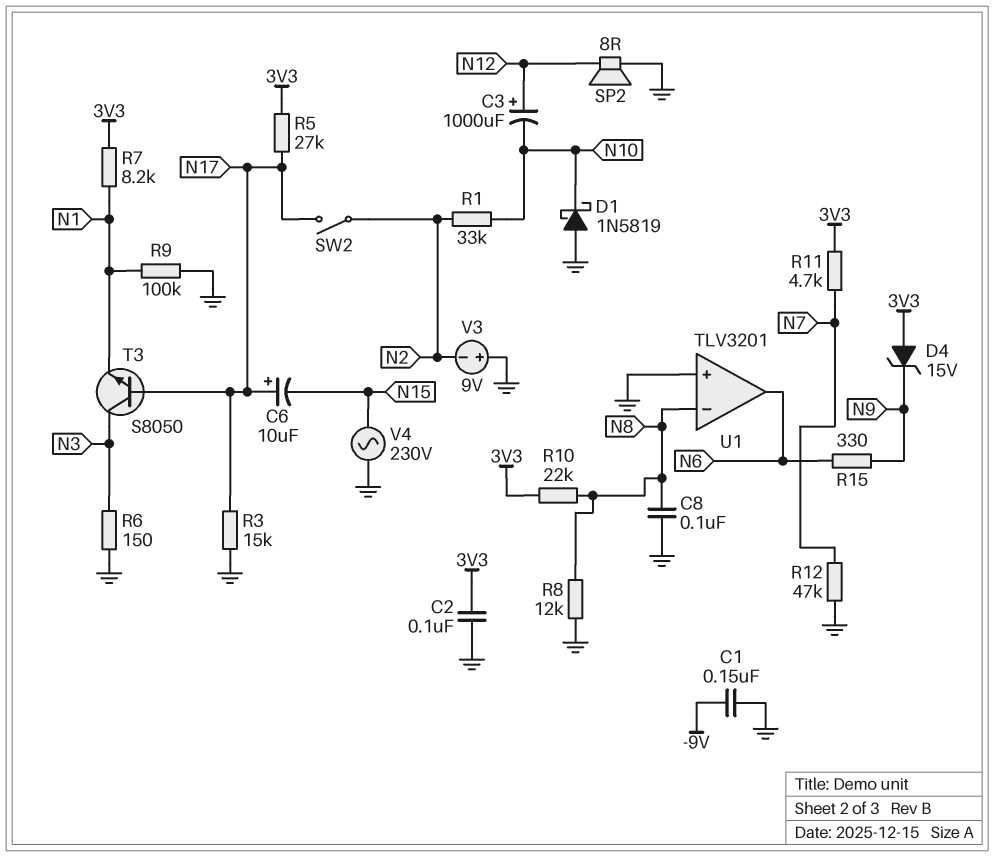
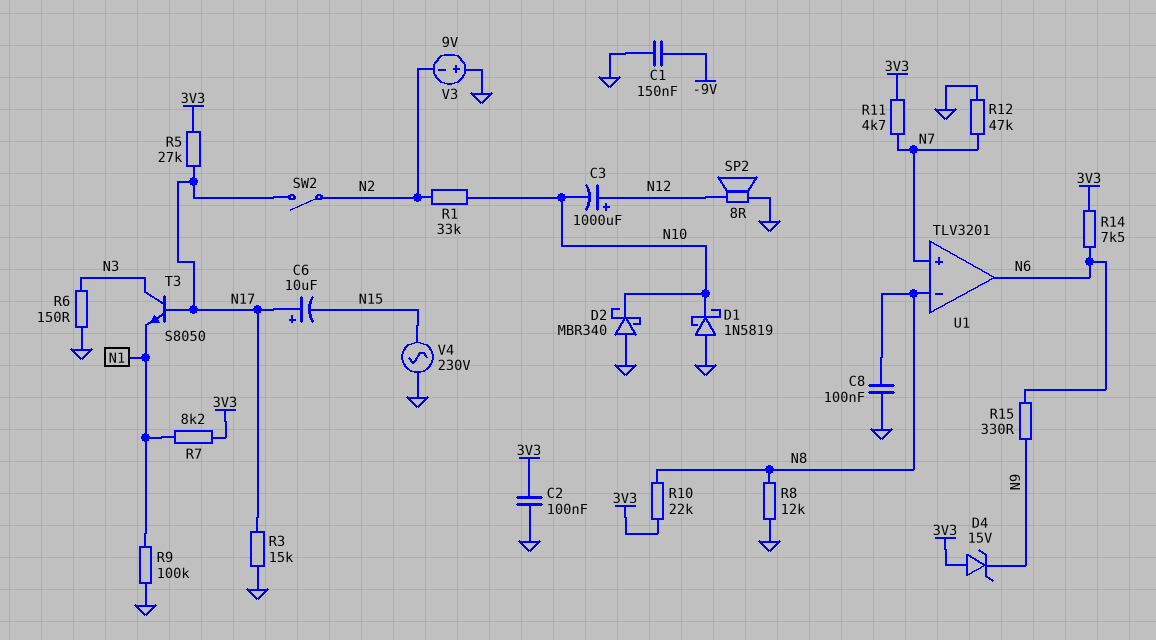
D2: none -> schottky MBR340 (A GND, K N10)
R14: none -> 7.5k (3V3, N6)
U1 pin in+: GND -> N7

